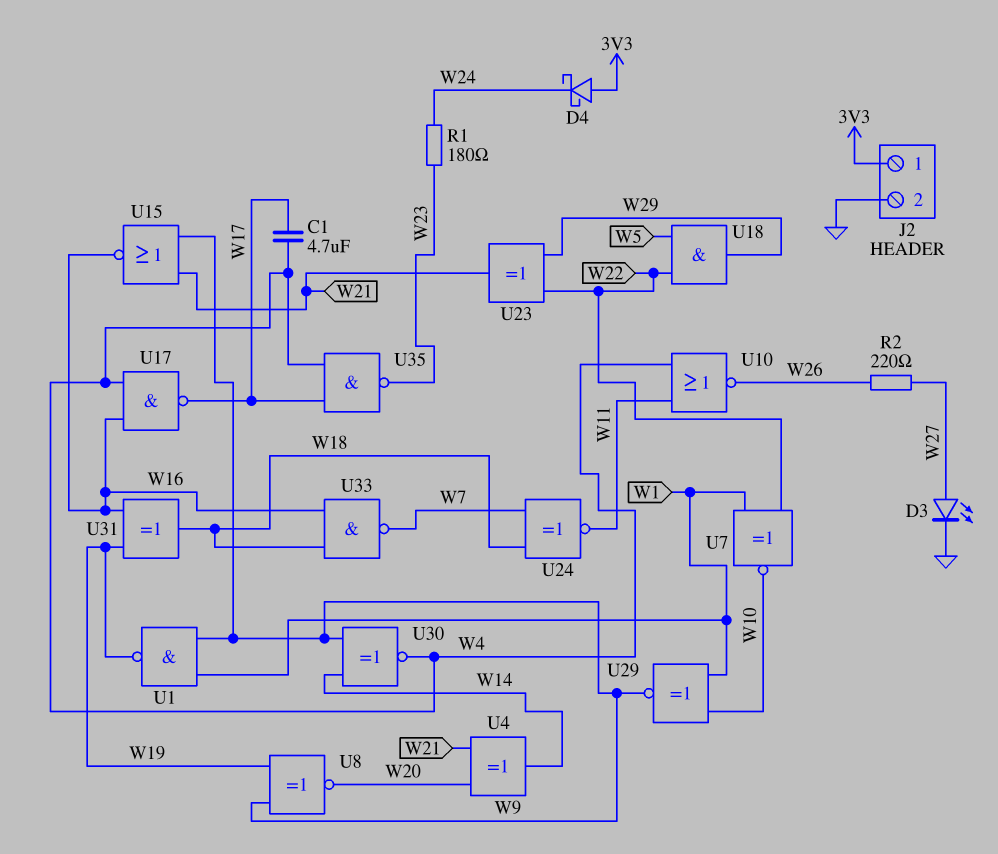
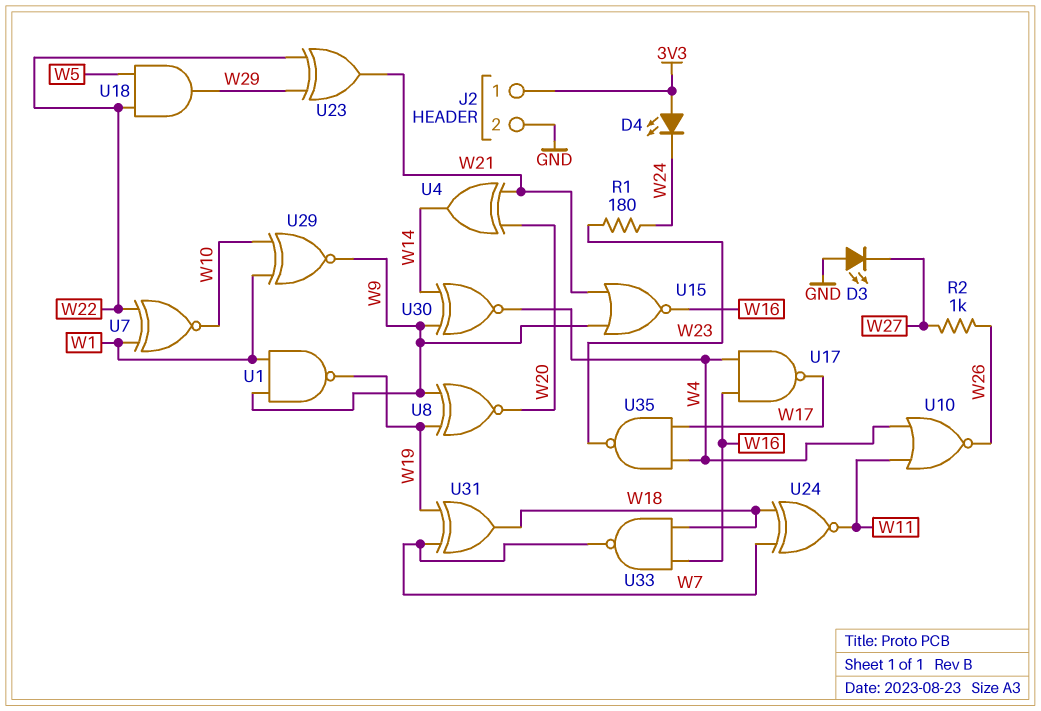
C1: 4.7uF (W4, W17) -> none
D3: LED (A W27, K GND) -> LED (A GND, K W27)
D4: schottky (A 3V3, K W24) -> LED (A 3V3, K W24)
R2: 220 (W26, W27) -> 1k (W26, W27)
U31: XOR (in W16, in W19, out W18) -> XOR (in W7, in W19, out W18)

